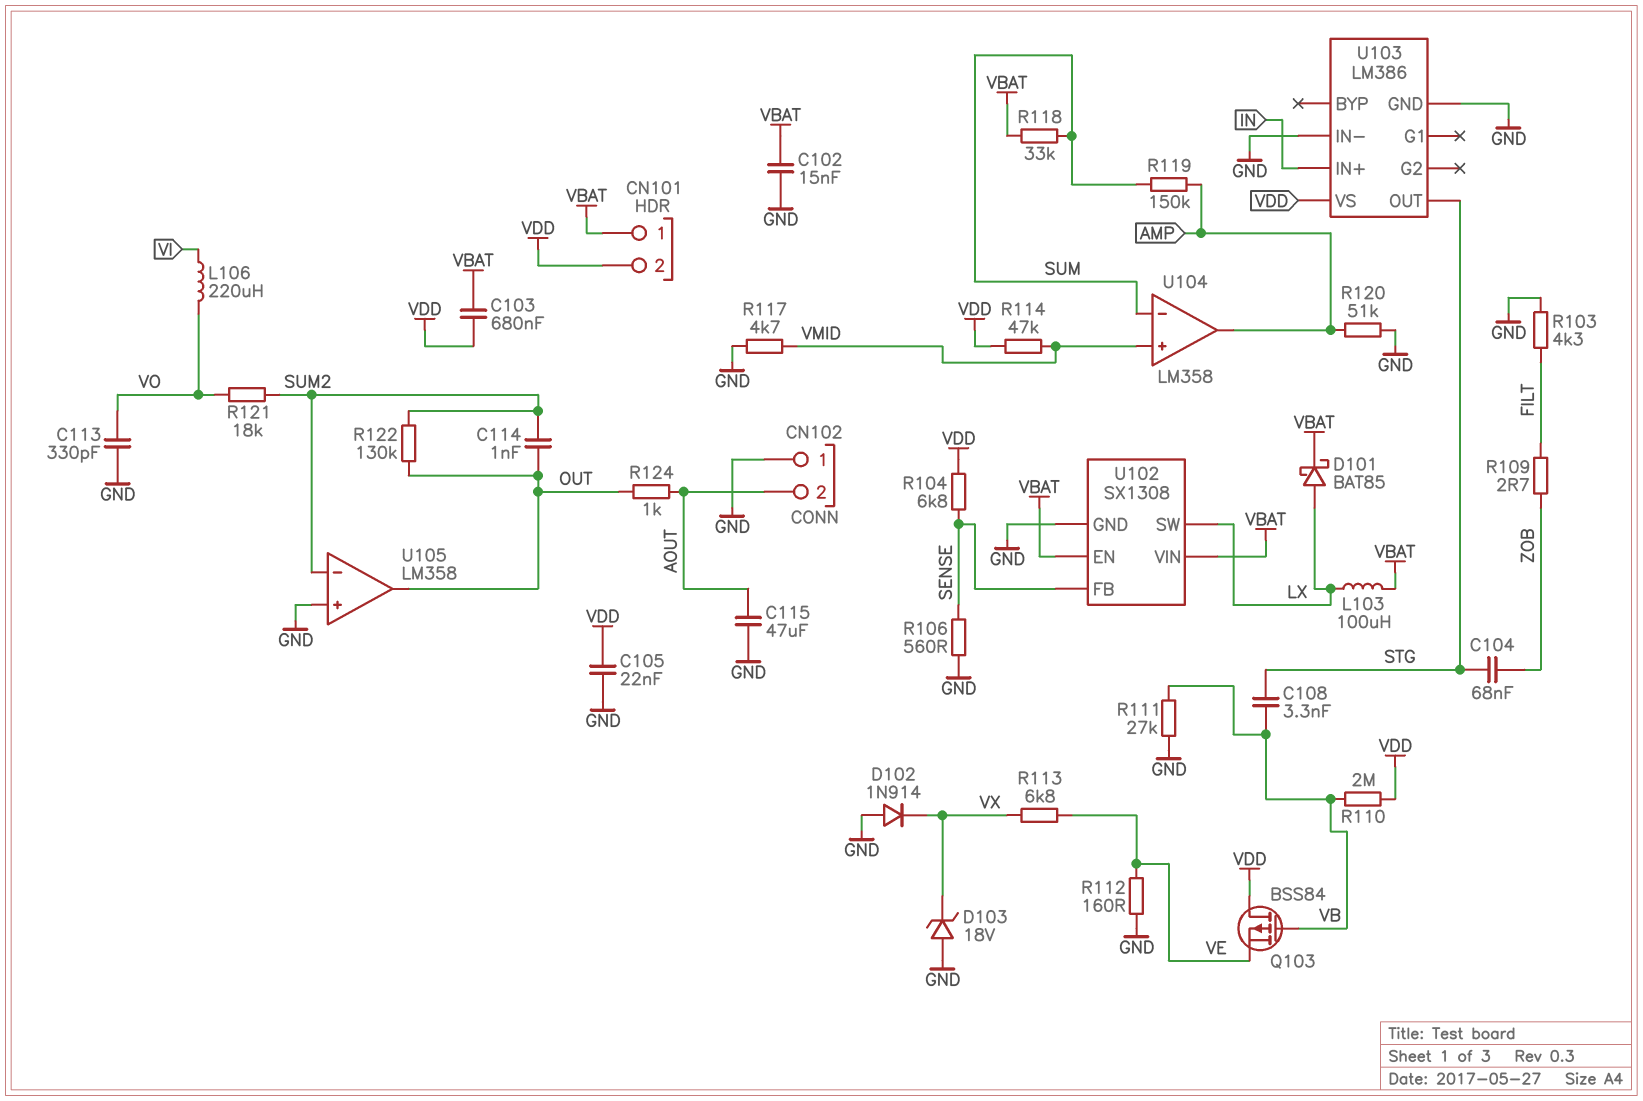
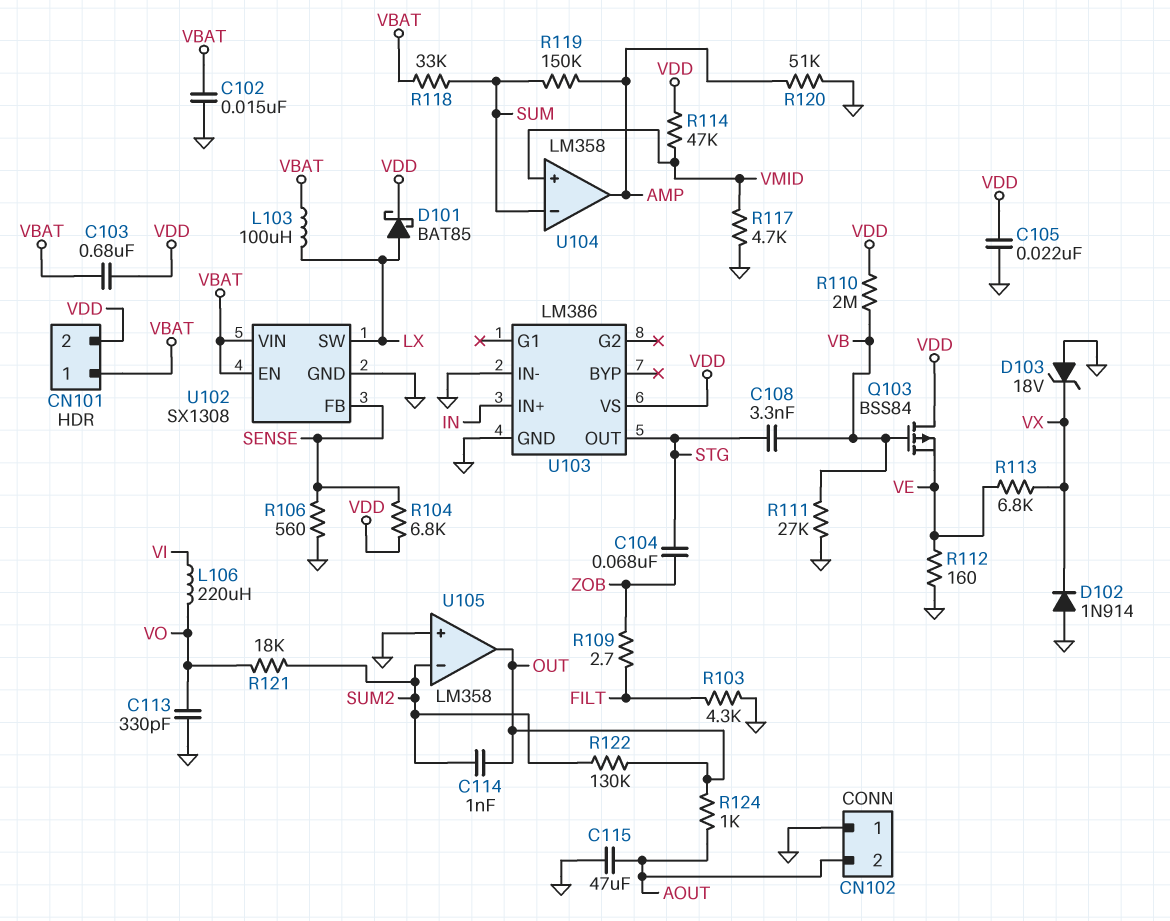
D101: schottky BAT85 (A LX, K VBAT) -> schottky BAT85 (A LX, K VDD)

